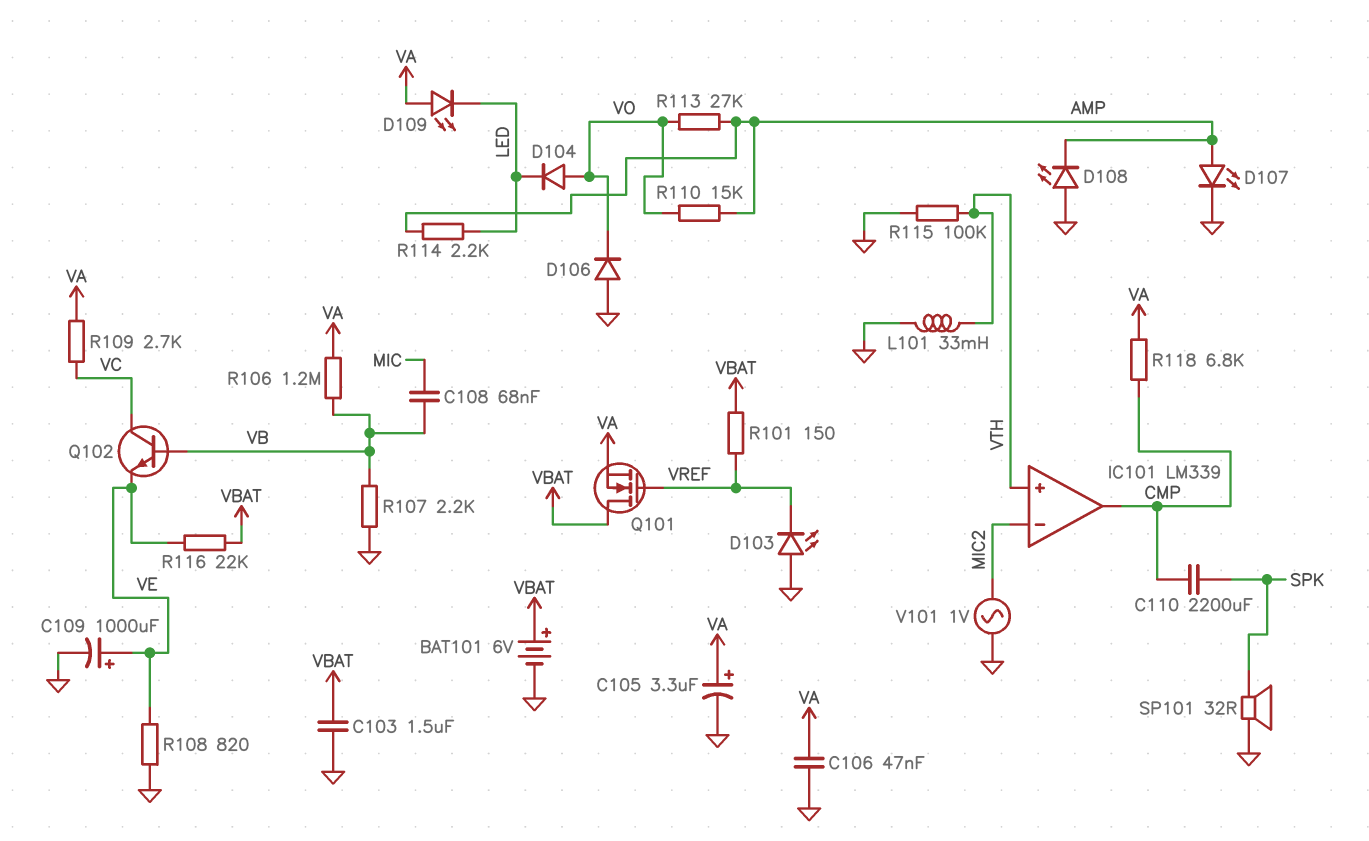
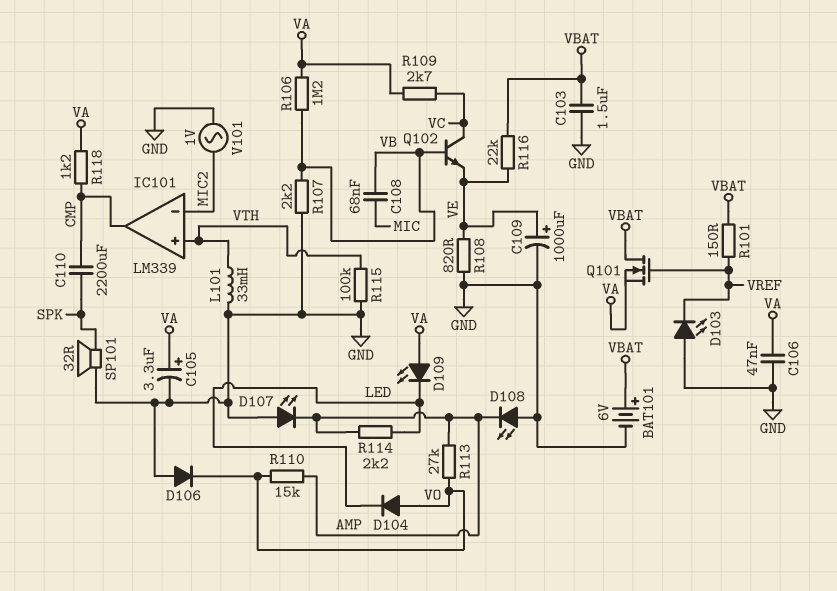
D107: LED (A AMP, K GND) -> LED (A GND, K AMP)
R118: 6.8k (CMP, VA) -> 1.2k (CMP, VA)

